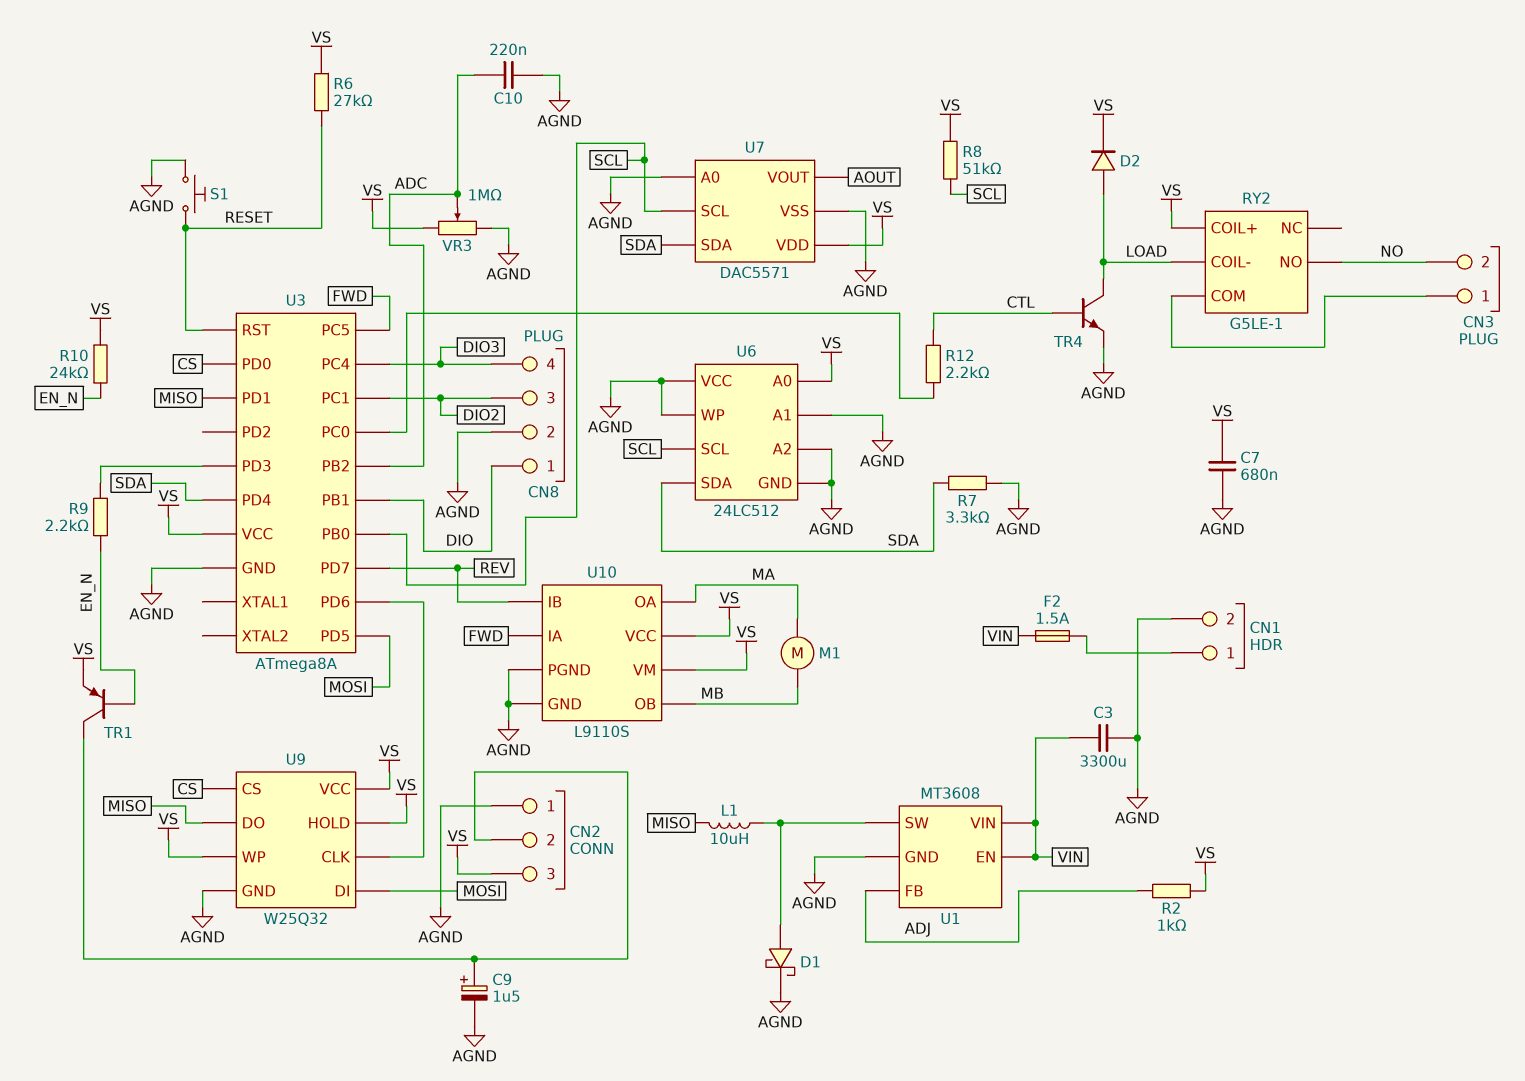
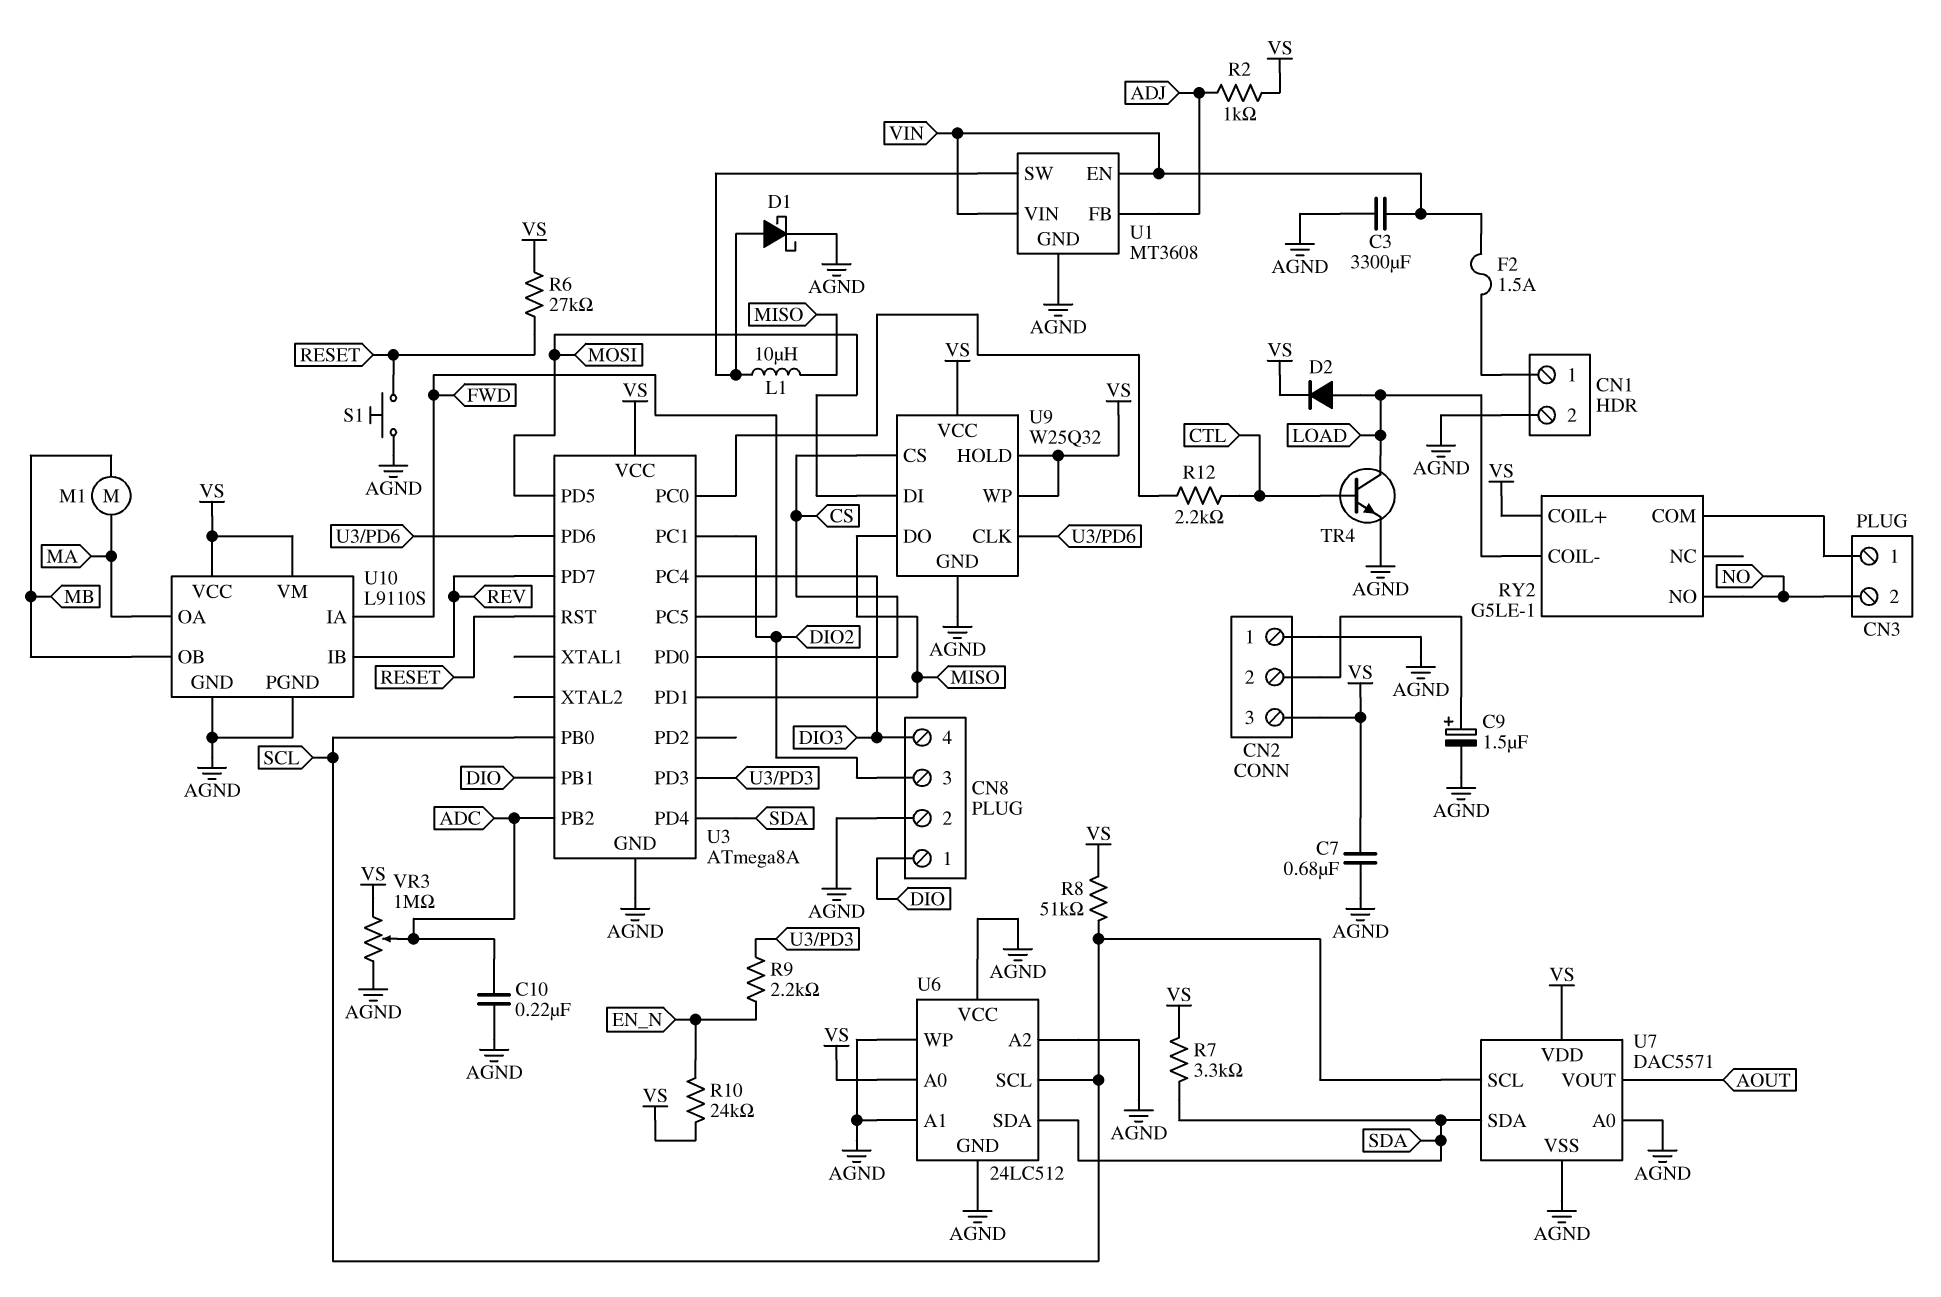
R7: 3.3k (AGND, SDA) -> 3.3k (SDA, VS)
TR1: PNP (B EN_N, C CN2/2, E VS) -> none

